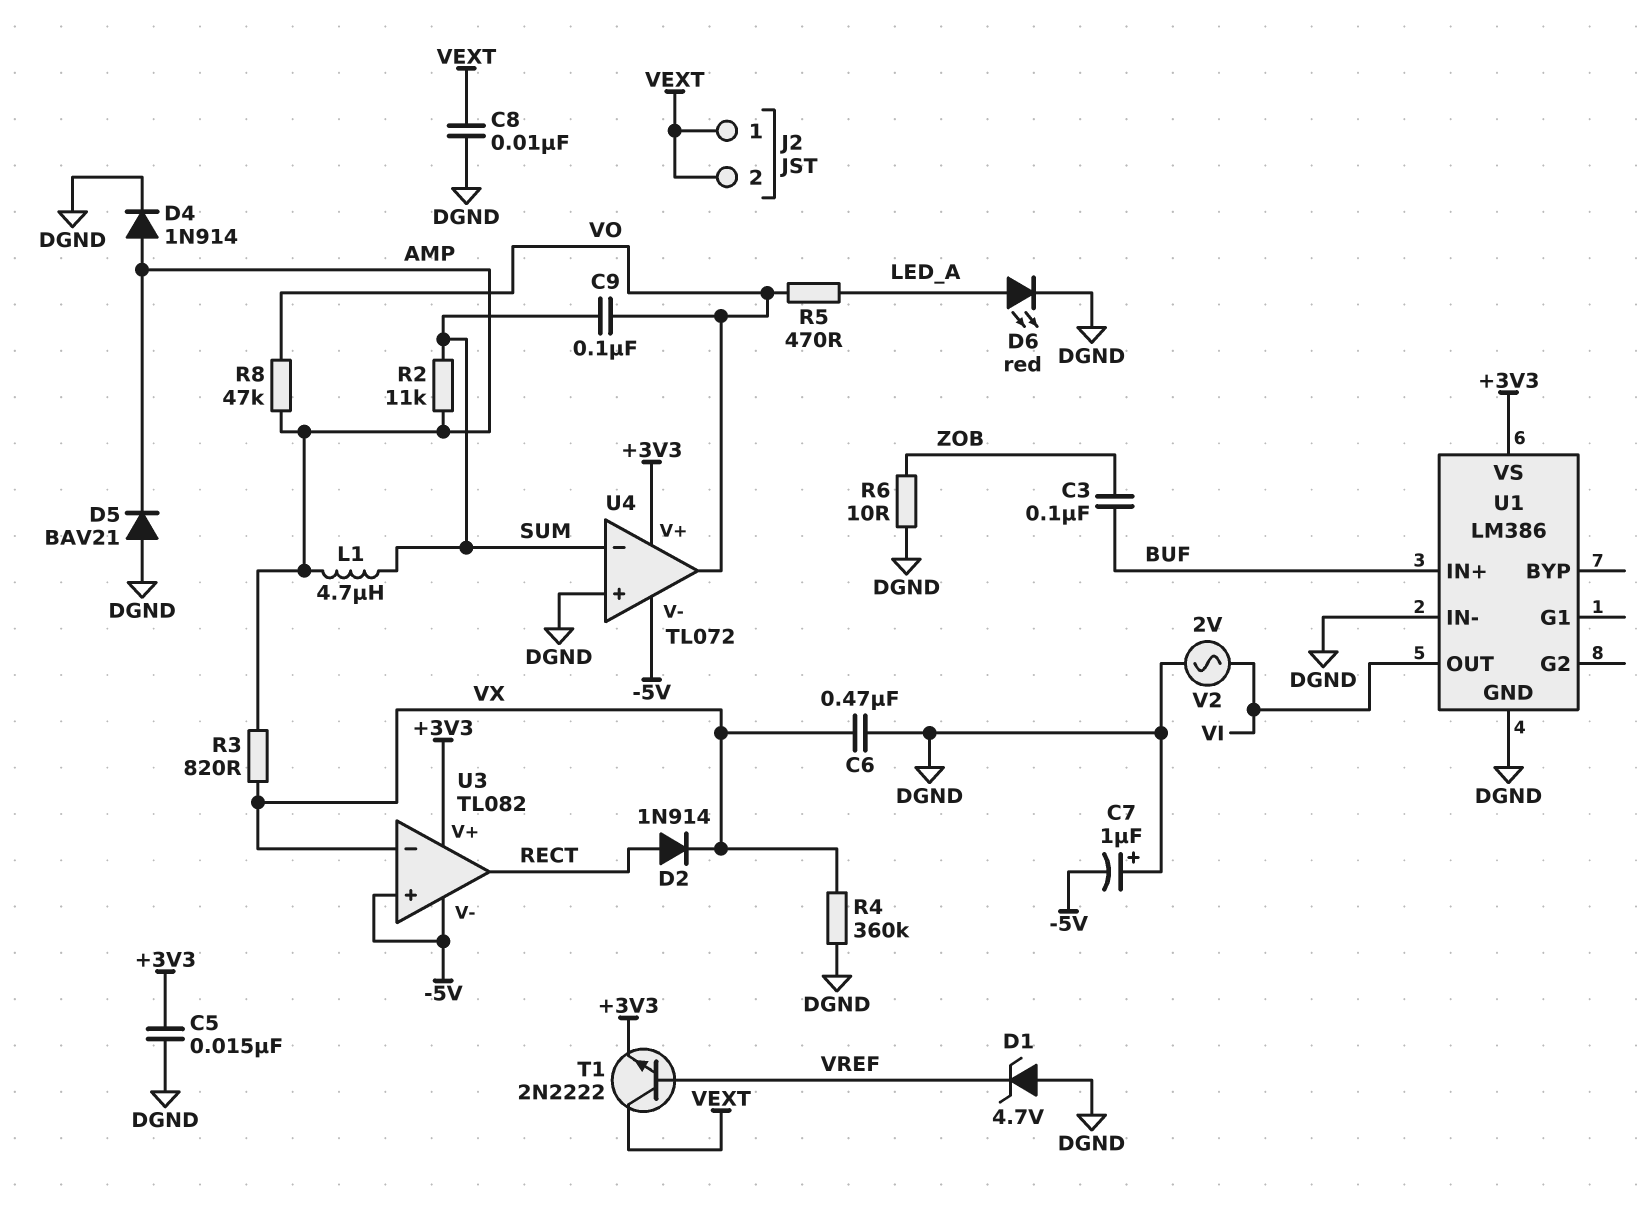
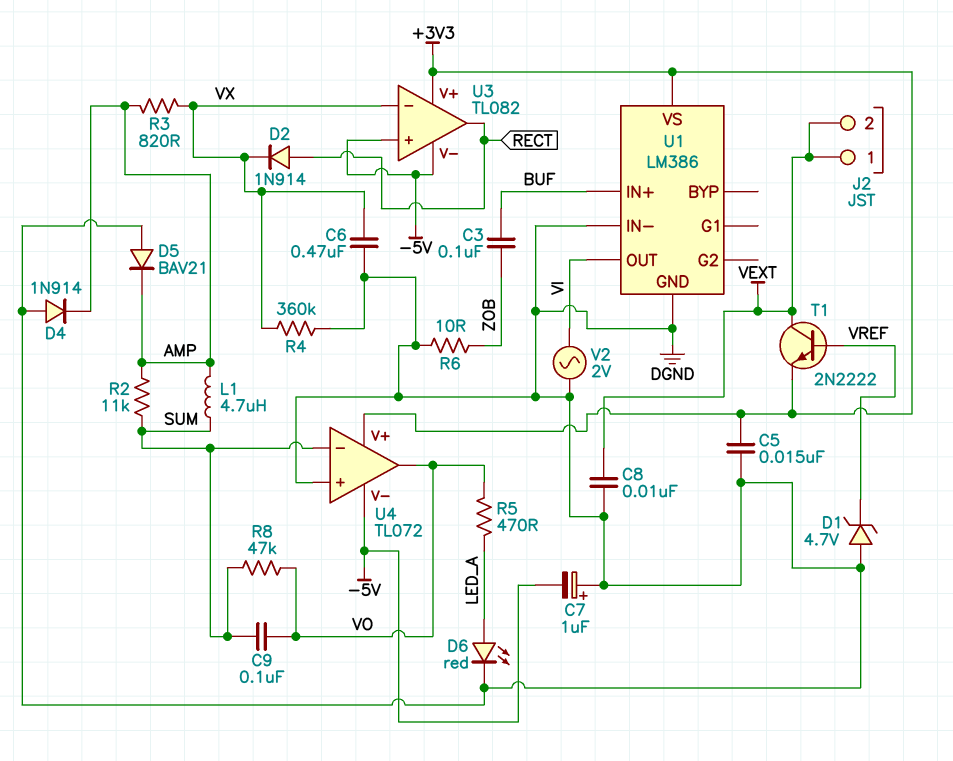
D4: diode 1N914 (A AMP, K DGND) -> diode 1N914 (A DGND, K AMP)
R8: 47k (AMP, VO) -> 47k (SUM, VO)

